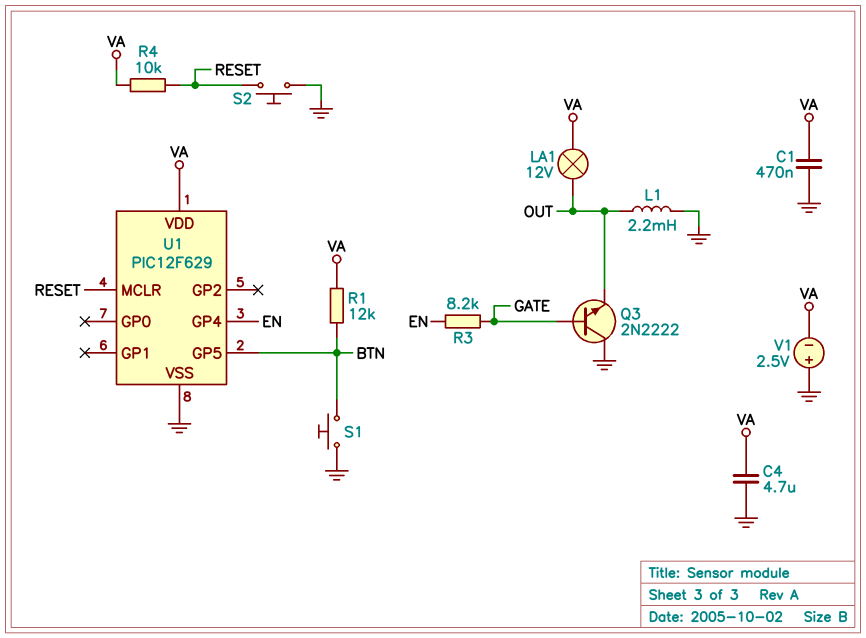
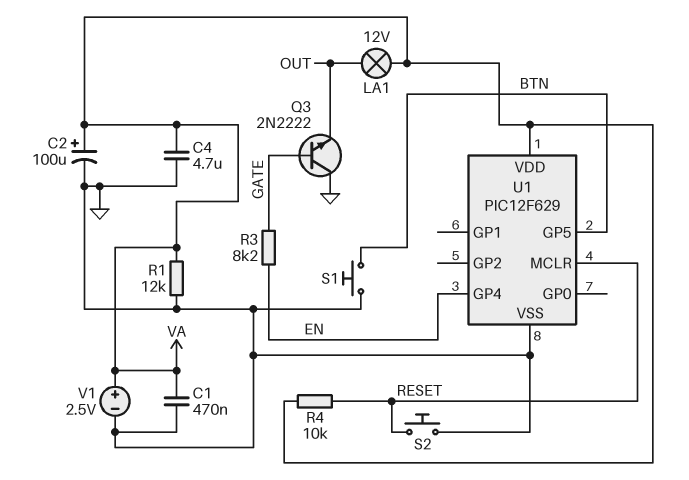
C2: none -> 100uF (plus VA, minus GND)
L1: 2.2mH (GND, OUT) -> none
R1: 12k (BTN, VA) -> 12k (GND, VA)
V1: 2.5V (plus GND, minus VA) -> 2.5V (plus VA, minus GND)

